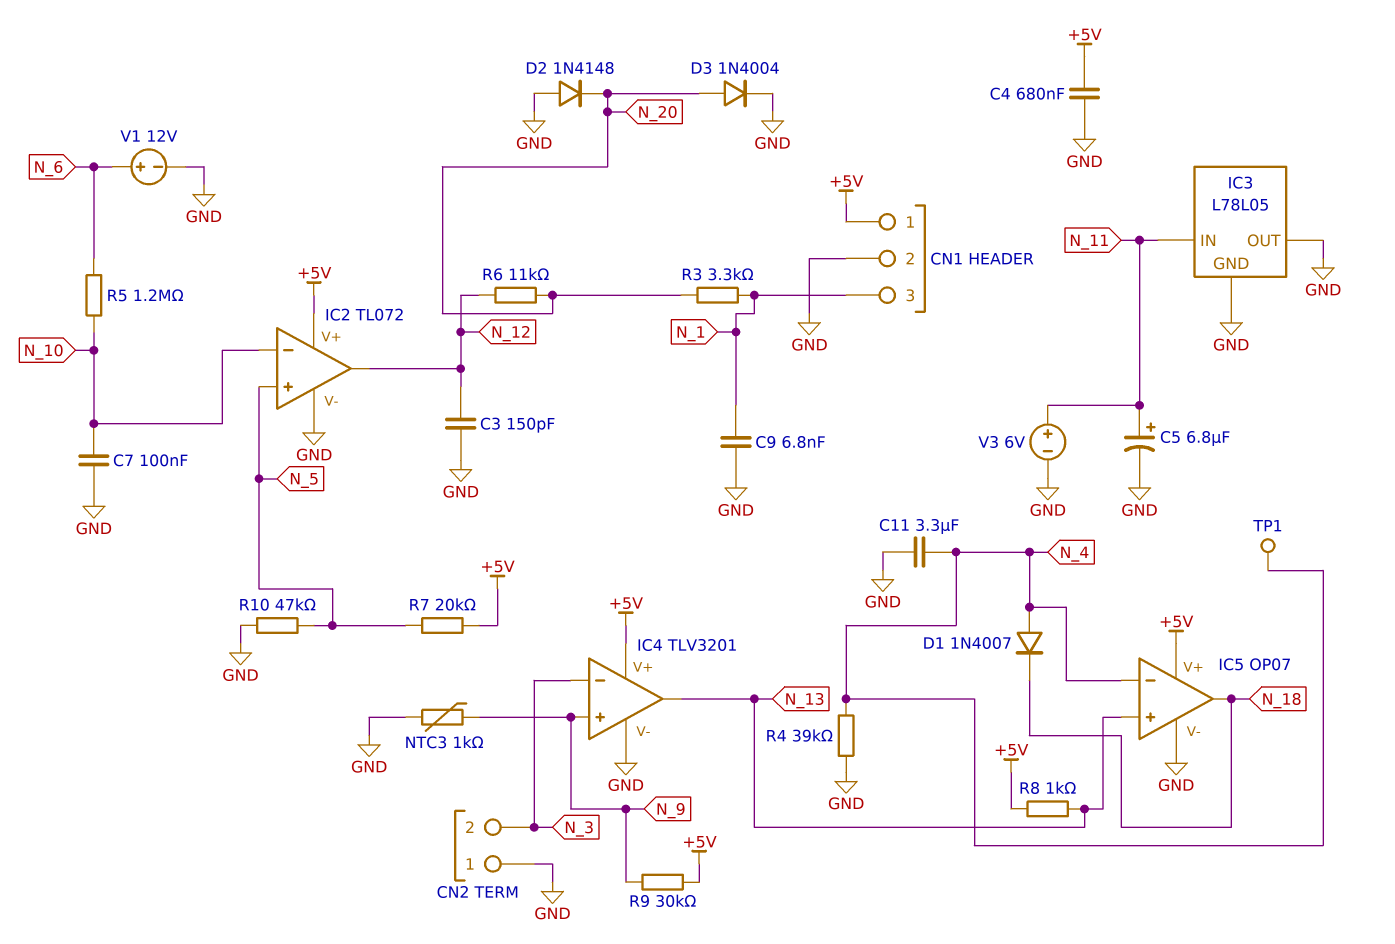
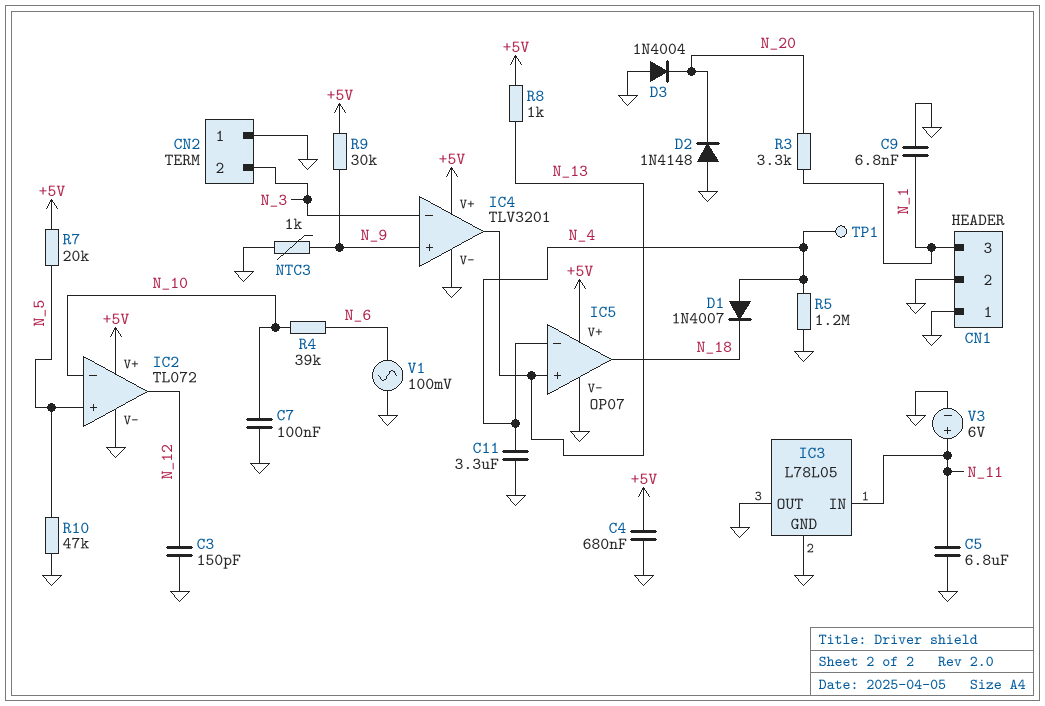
C5: 6.8uF (plus N_11, minus GND) -> 6.8uF (GND, N_11)
CN1 pin 1: +5V -> GND
D3: diode 1N4004 (A N_20, K GND) -> diode 1N4004 (A GND, K N_20)
R4: 39k (GND, N_4) -> 39k (N_6, N_10)
R5: 1.2M (N_6, N_10) -> 1.2M (GND, N_4)
R6: 11k (N_12, N_20) -> none
V1: 12V (plus N_6, minus GND) -> AC 100mV (GND, N_6)

